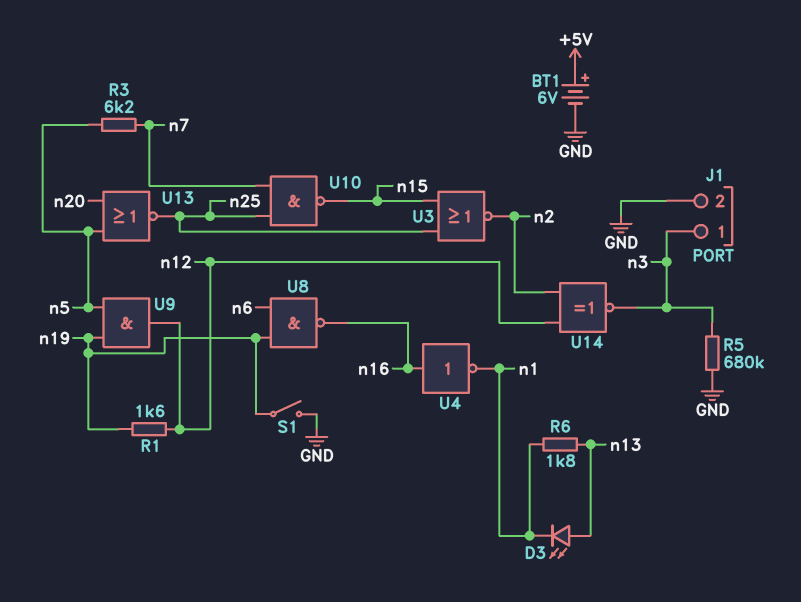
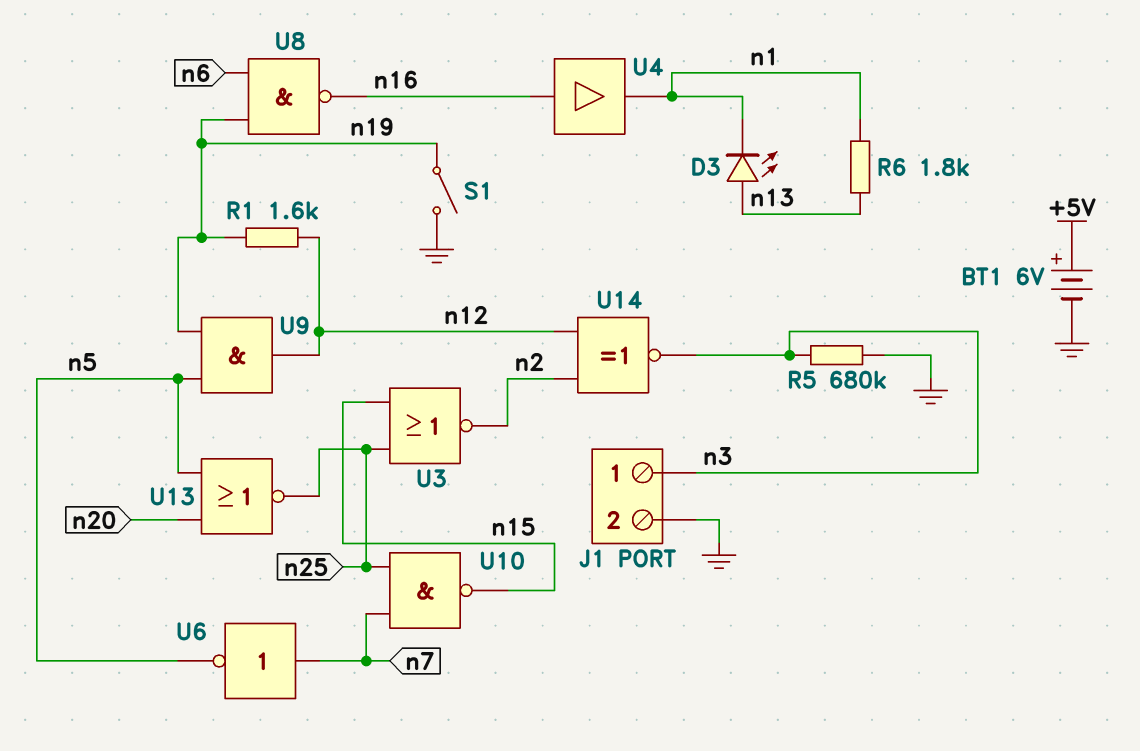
R3: 6.2k (n5, n7) -> none
U4: NOT (in n16, out n1) -> buffer (in n16, out n1)
U6: none -> NOT (in n7, out n5)

